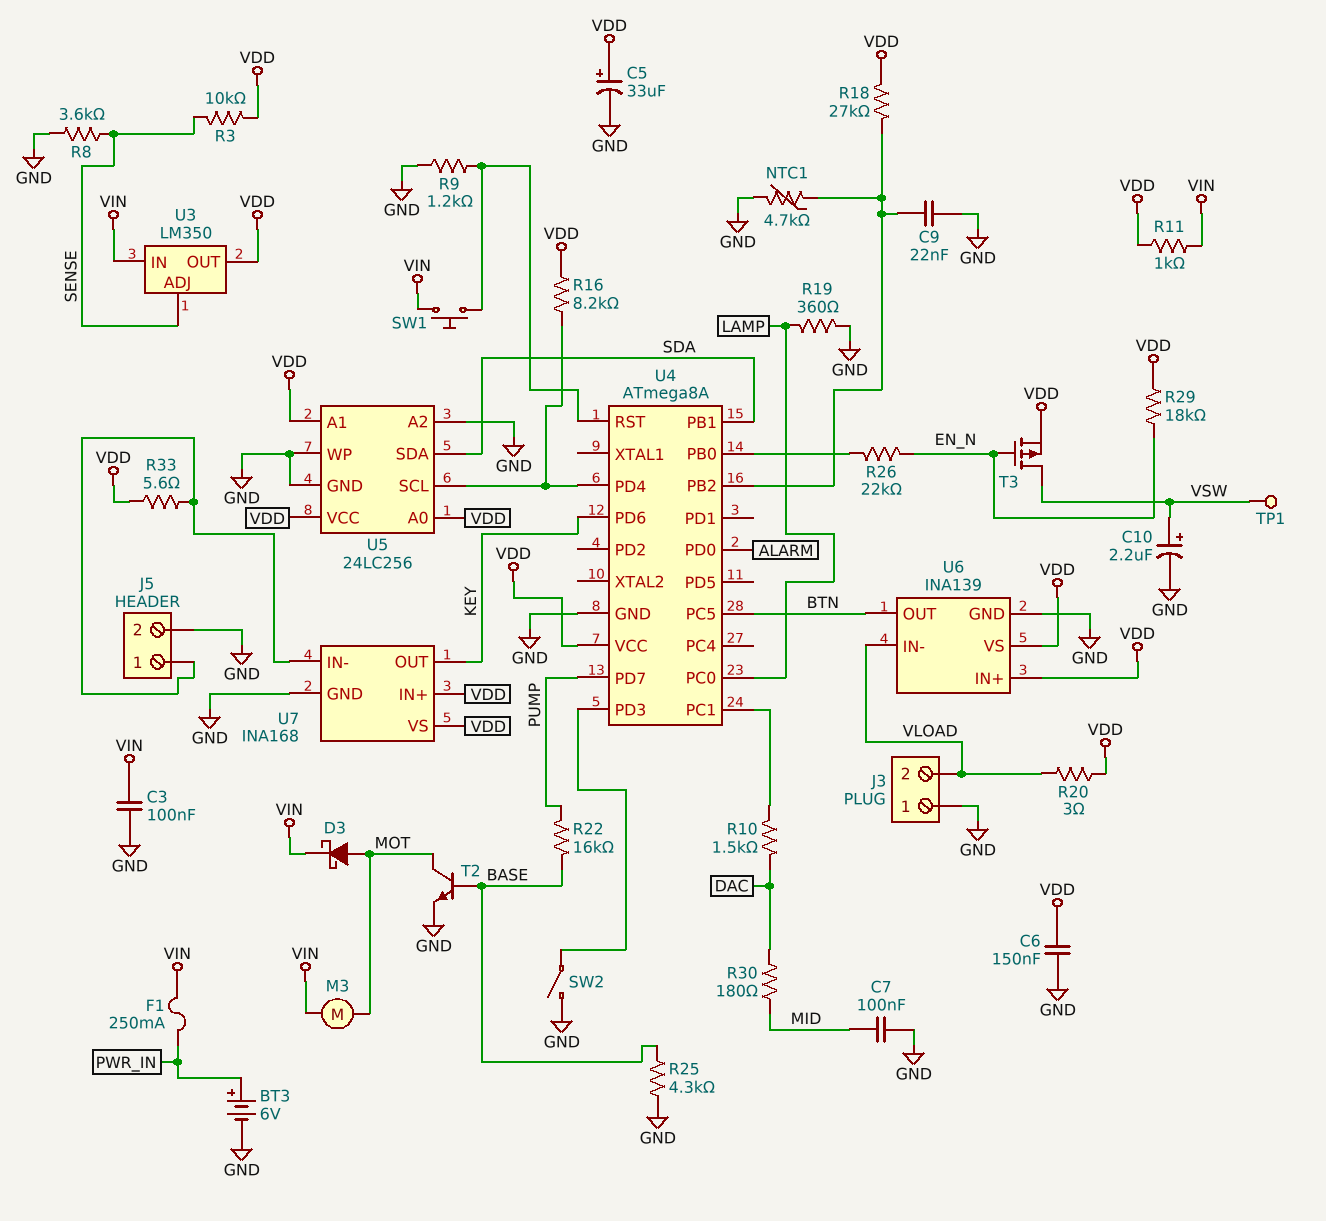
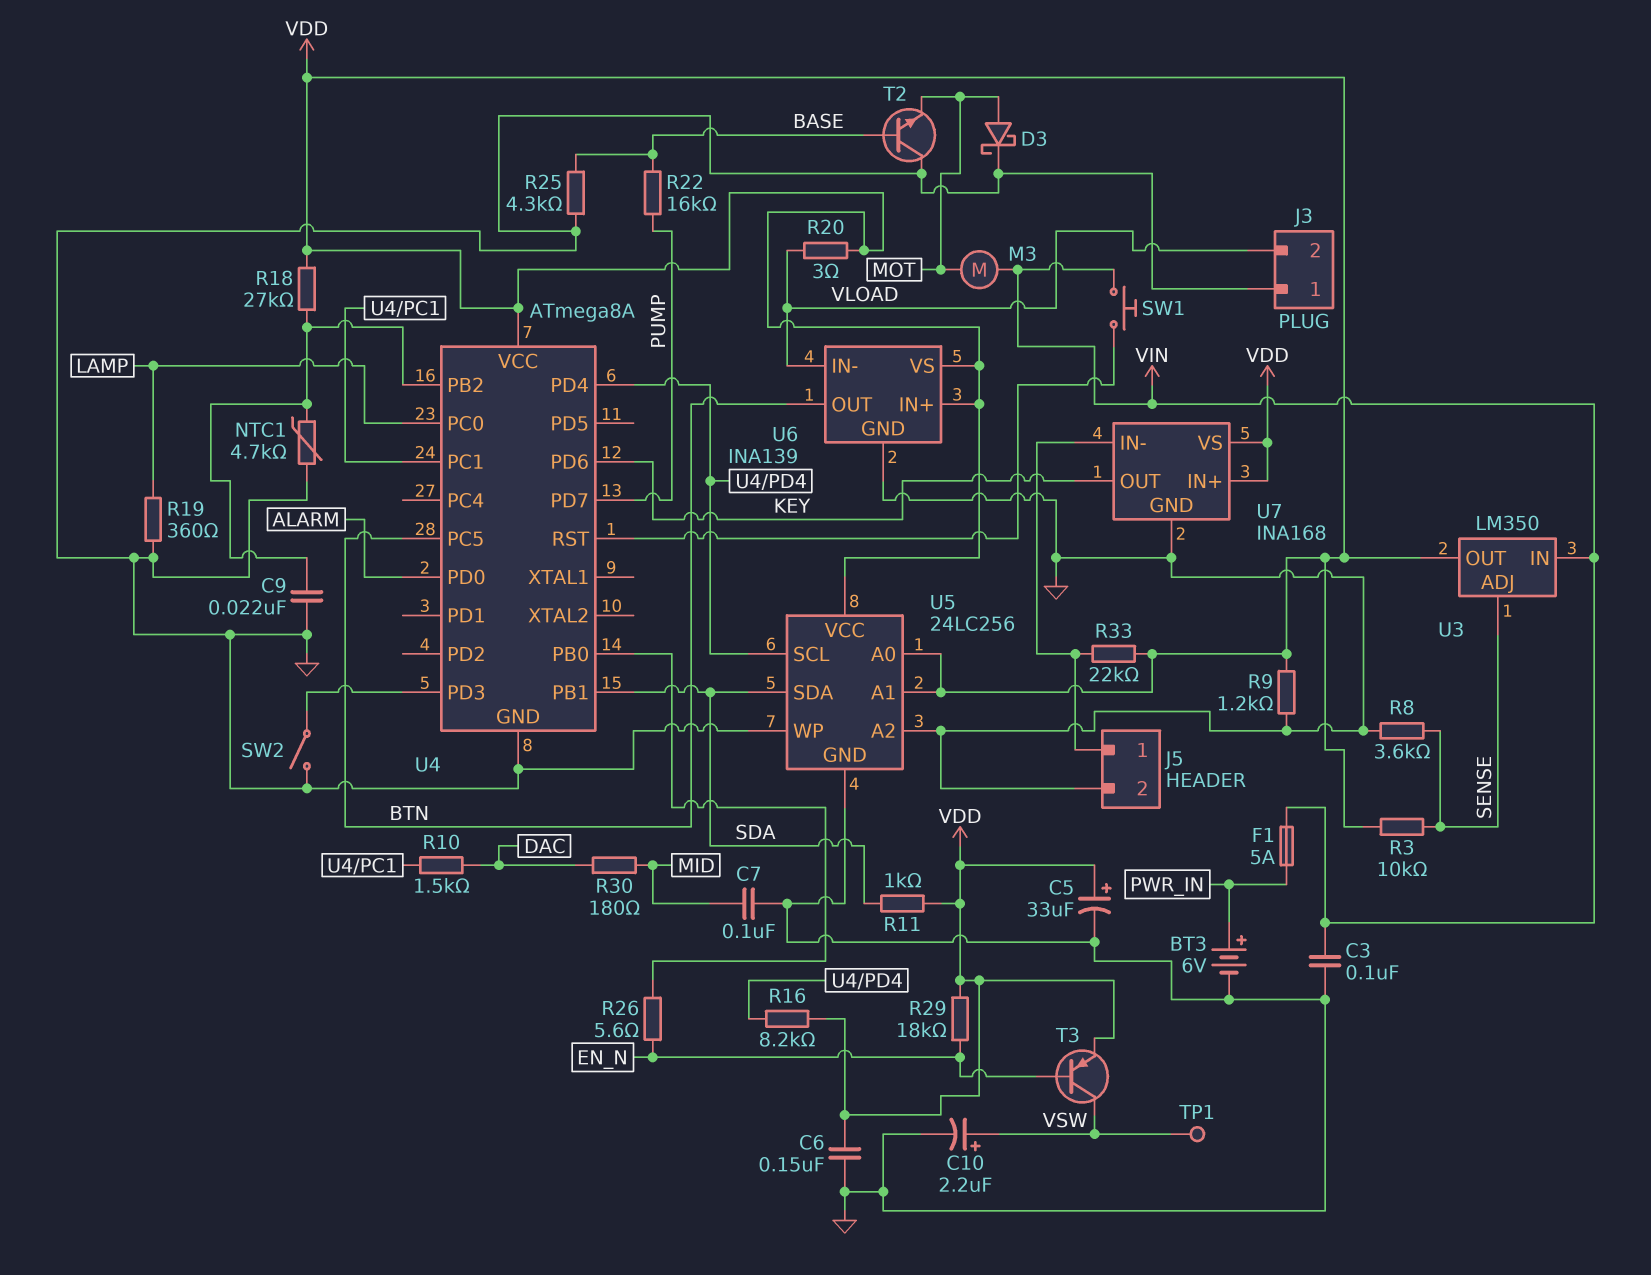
D3: schottky (A MOT, K VIN) -> schottky (A MOT, K GND)
F1: 250mA (PWR_IN, VIN) -> 5A (PWR_IN, VIN)
R9: 1.2k (GND, U4/RST) -> 1.2k (GND, VDD)
R11: 1k (VDD, VIN) -> 1k (SDA, VDD)
R26: 22k (EN_N, U4/PB0) -> 5.6 (EN_N, U4/PB0)
R33: 5.6 (J5/1, VDD) -> 22k (J5/1, VDD)
T2: NPN (B BASE, C MOT, E GND) -> NPN (B BASE, C GND, E MOT)
T3: PMOS (G EN_N, D VSW, S VDD) -> PNP (B EN_N, C VSW, E VDD)

